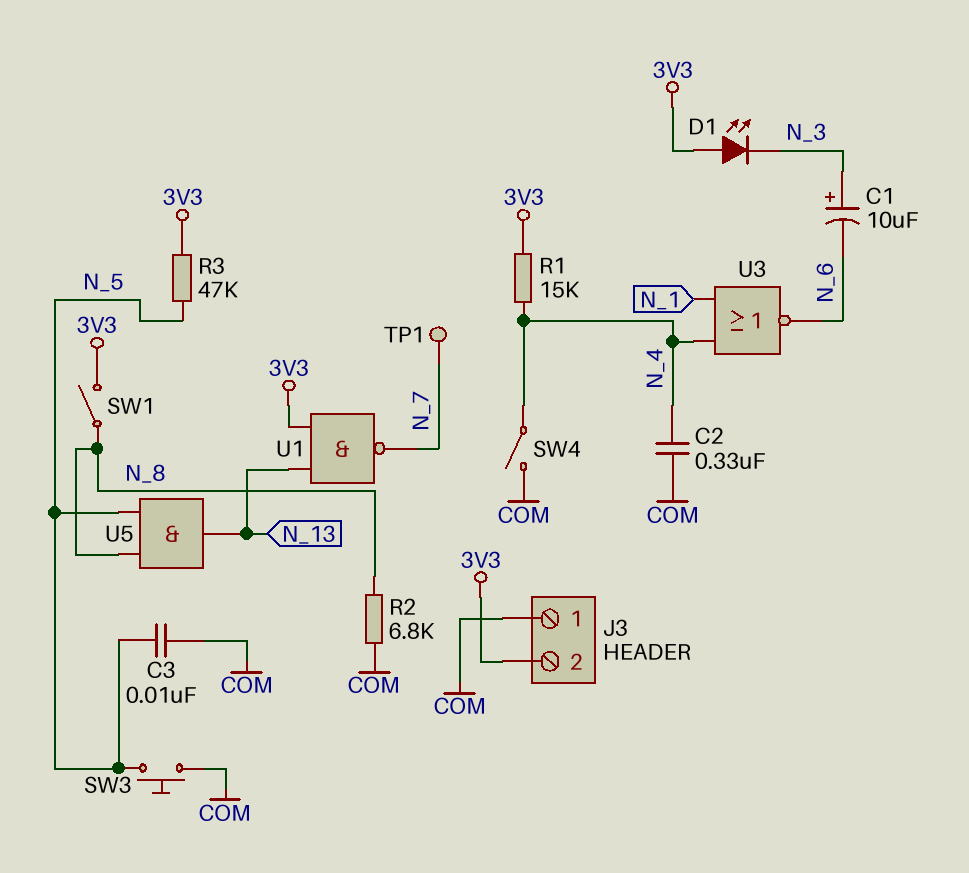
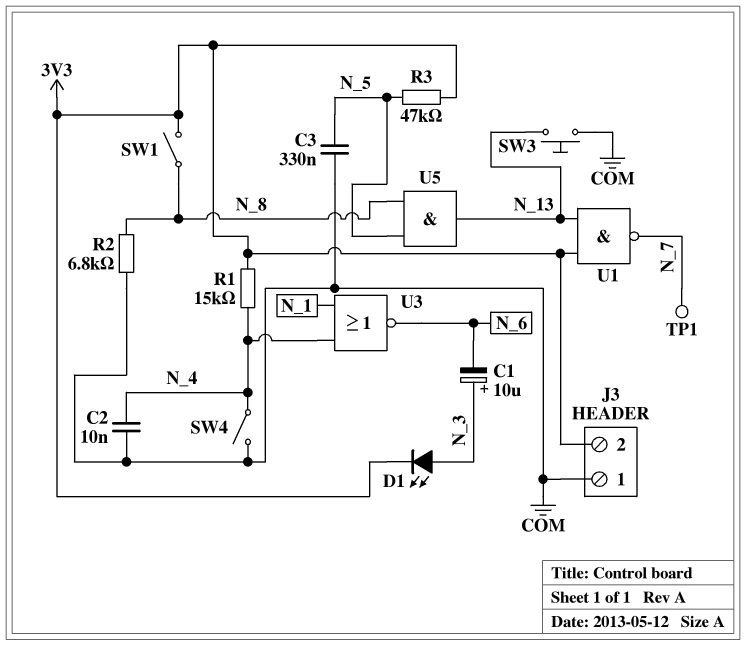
C2: 330nF (COM, N_4) -> 10nF (COM, N_4)
C3: 10nF (COM, N_5) -> 330nF (COM, N_5)
D1: LED (A 3V3, K N_3) -> LED (A N_3, K 3V3)
SW3: button (COM, N_5) -> button (COM, N_13)

